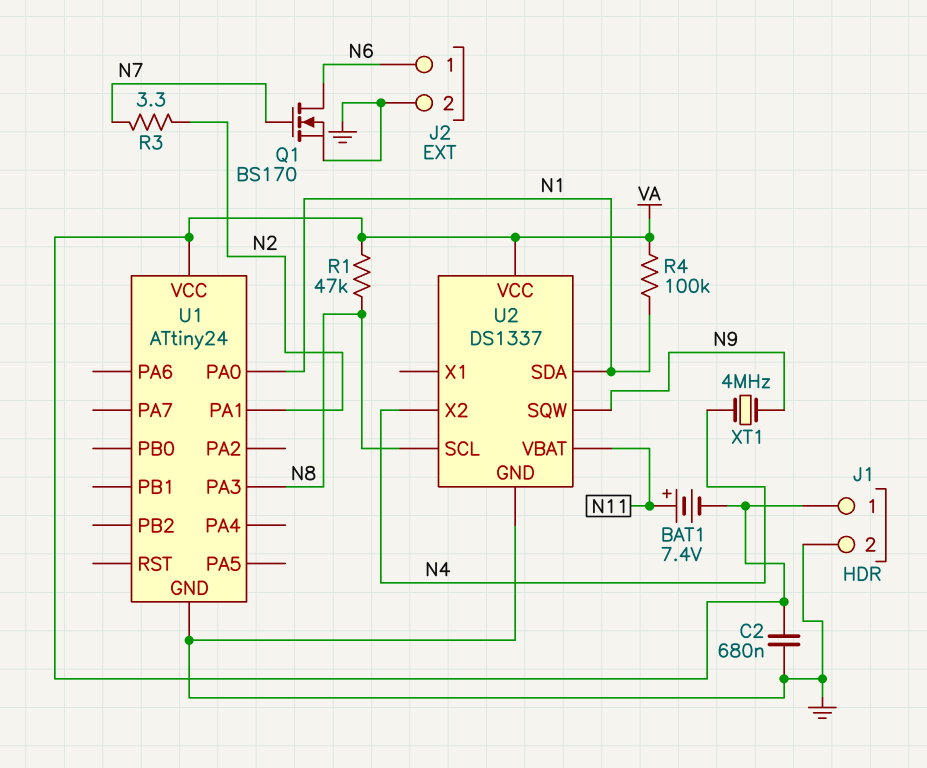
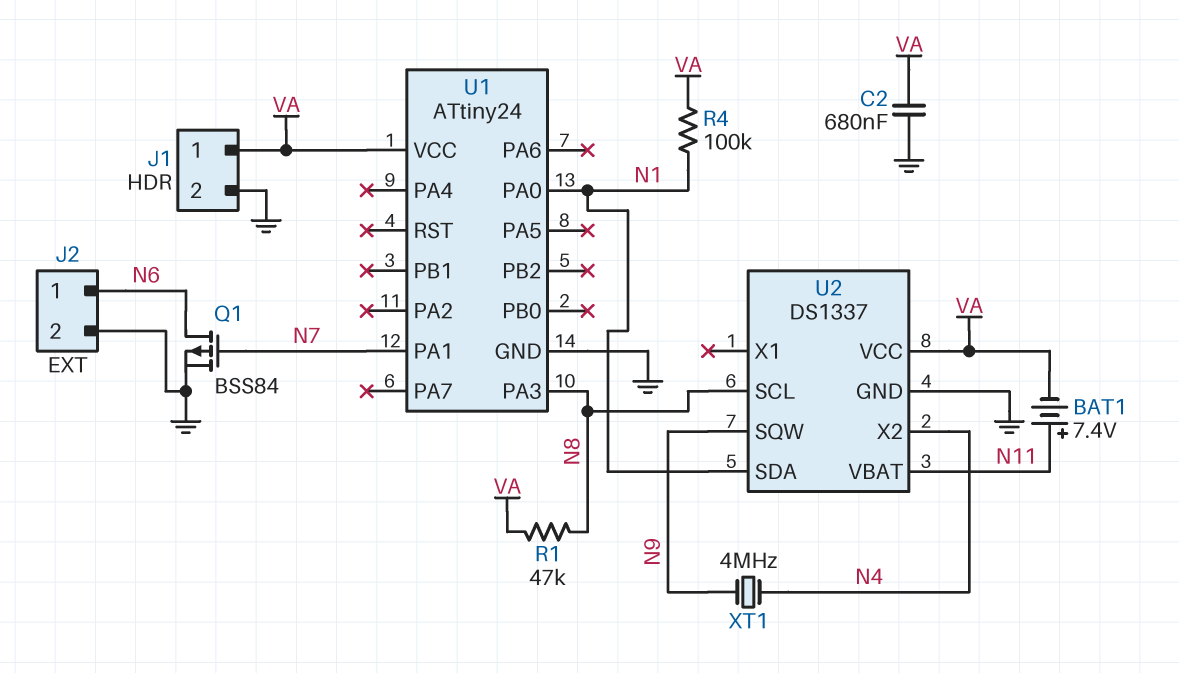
Q1: NMOS BS170 (G N7, D N6, S GND) -> PMOS BSS84 (G N7, D N6, S GND)
R3: 3.3 (N2, N7) -> none
U1 pin PA1: N2 -> N7

